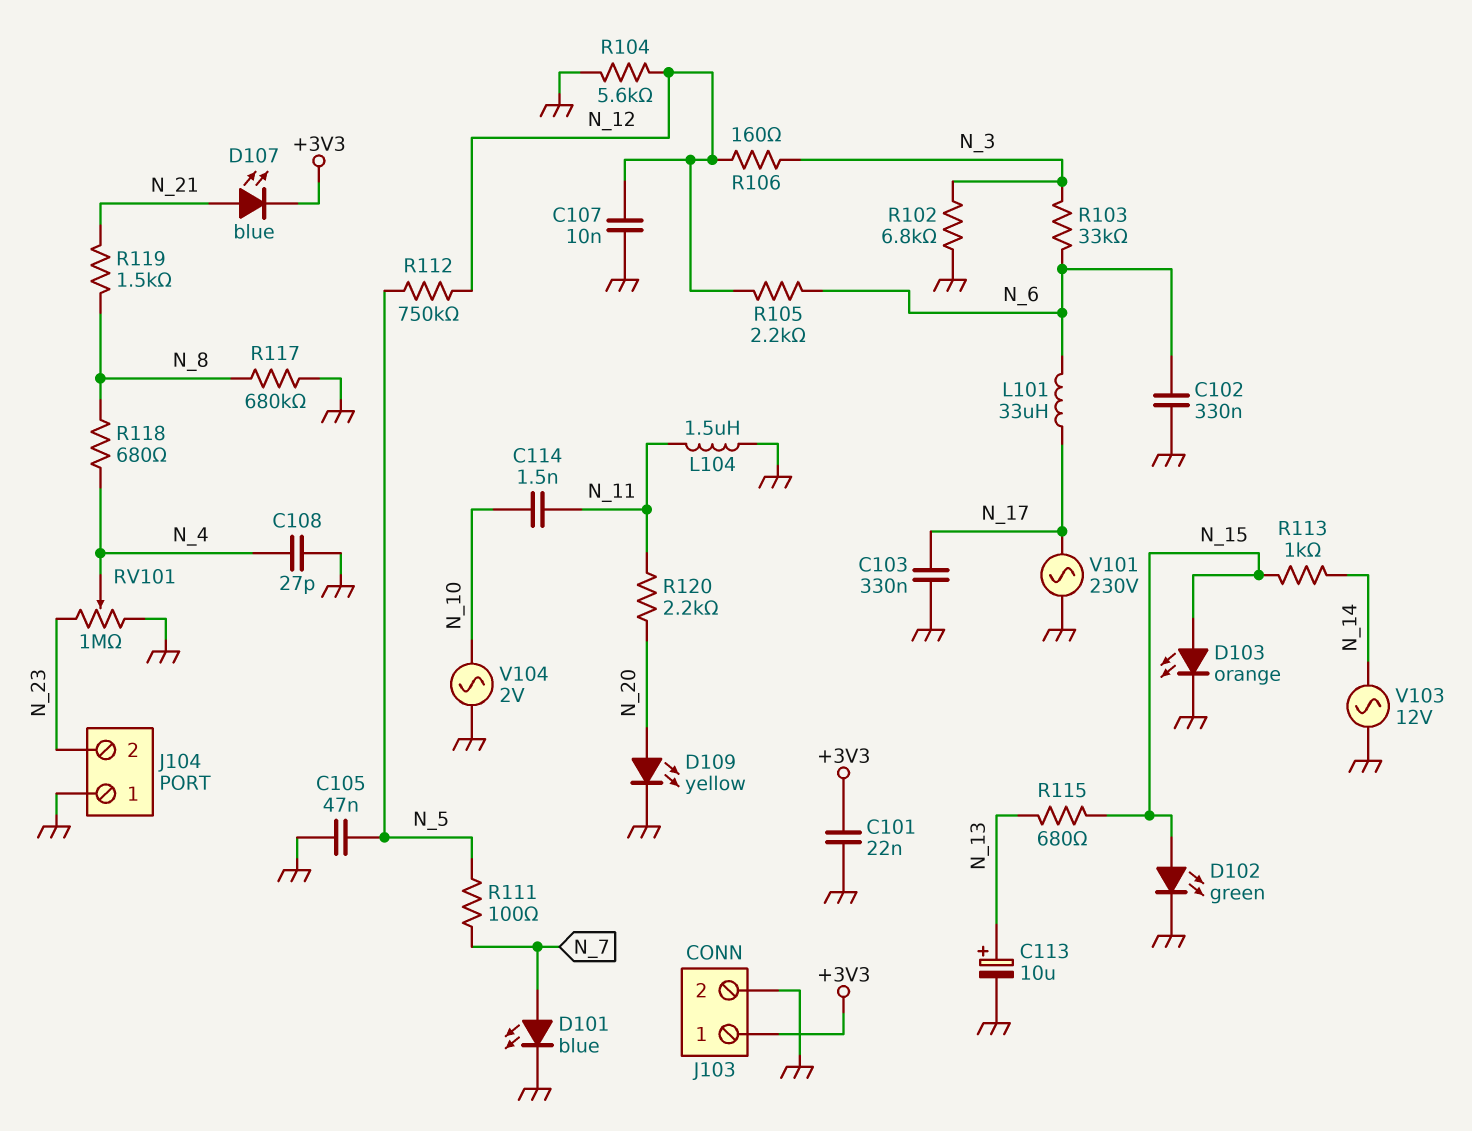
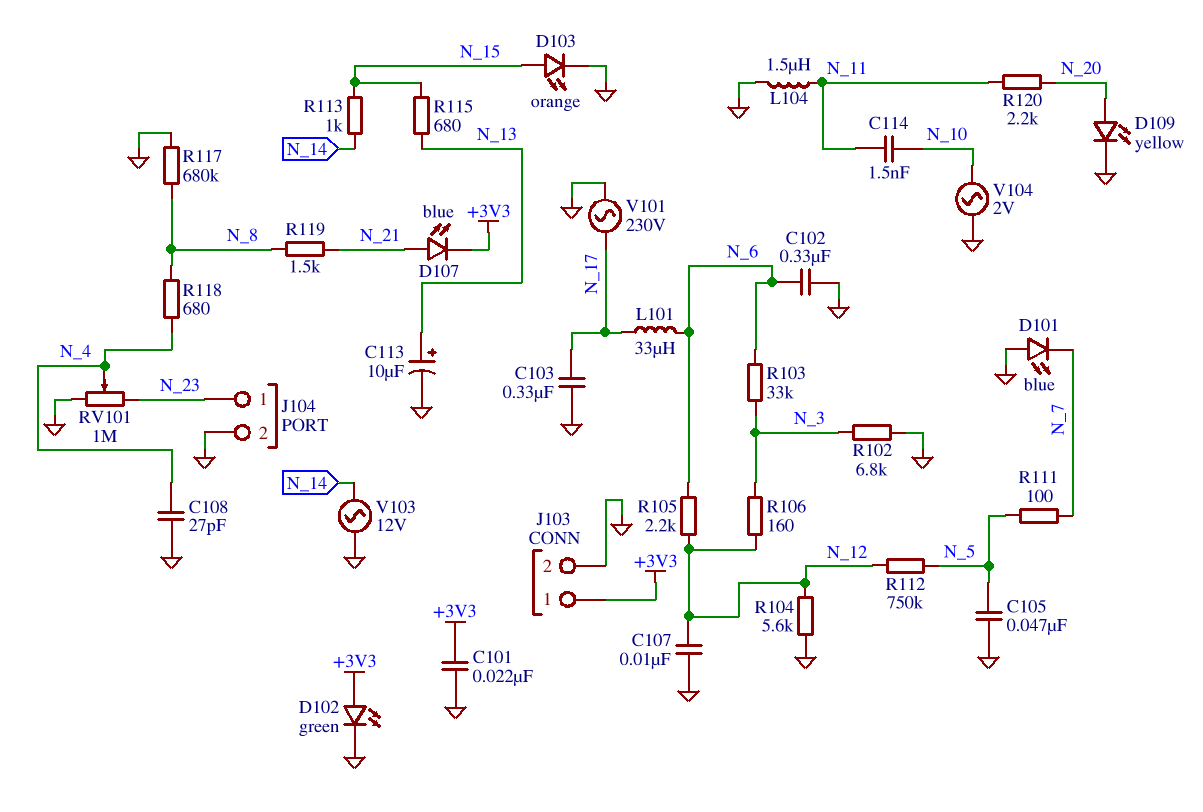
D101: LED blue (A N_7, K GND) -> LED blue (A GND, K N_7)
D102: LED green (A N_15, K GND) -> LED green (A +3V3, K GND)
J104 pin 1: GND -> N_23
J104 pin 2: N_23 -> GND

